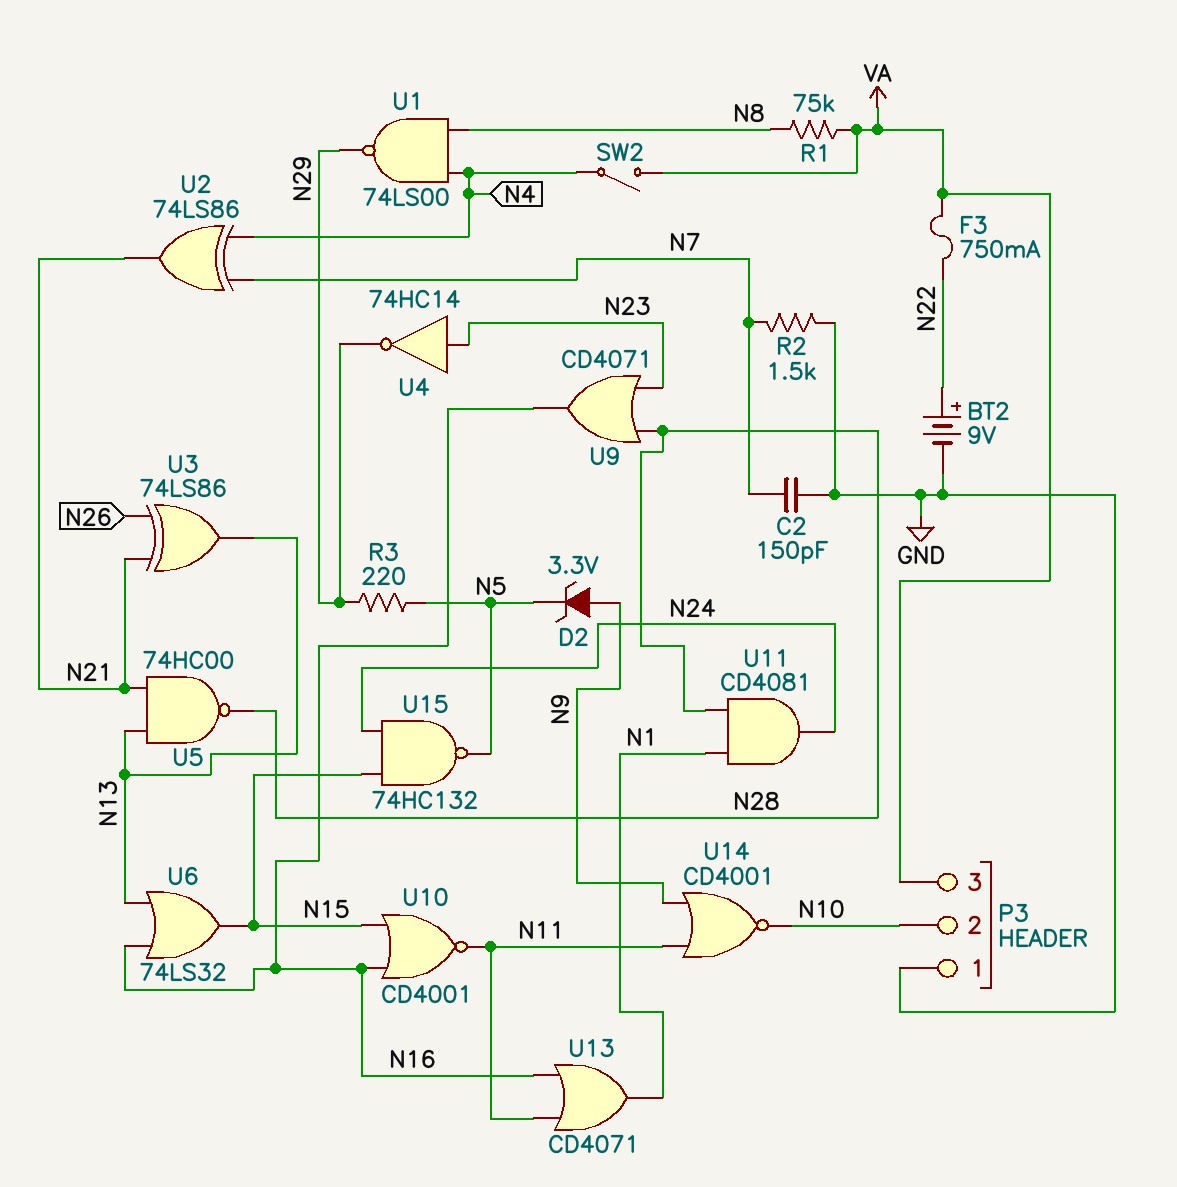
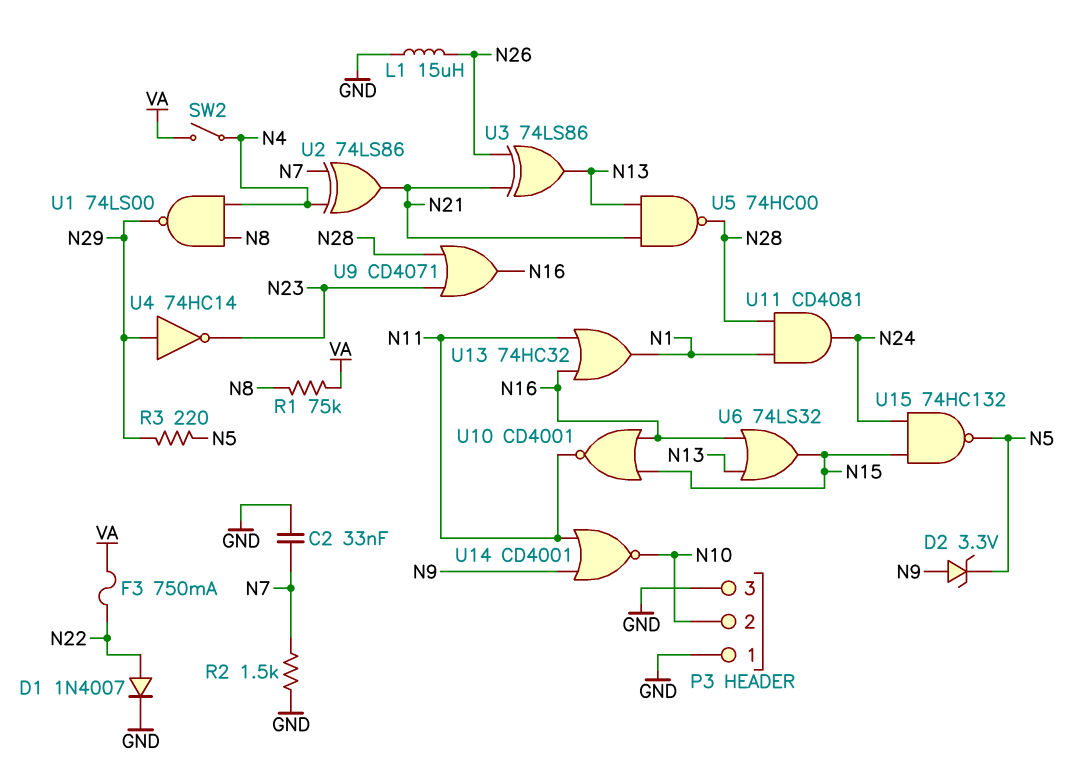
BT2: 9V (plus N22, minus GND) -> none
C2: 150pF (GND, N7) -> 33nF (GND, N7)
D1: none -> diode 1N4007 (A N22, K GND)
L1: none -> 15uH (GND, N26)
P3 pin 3: VA -> GND
U4: NOT 74HC14 (in N23, out N29) -> NOT 74HC14 (in N29, out N23)
U13: OR CD4071 (in N11, in N16, out N1) -> OR 74HC32 (in N11, in N16, out N1)

